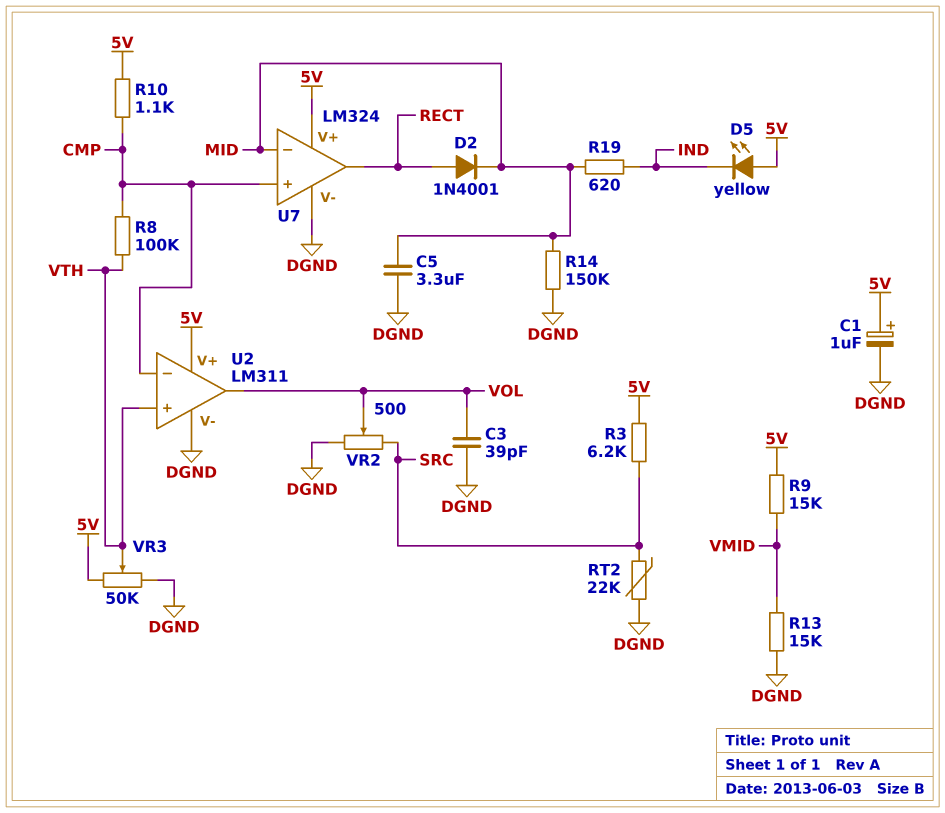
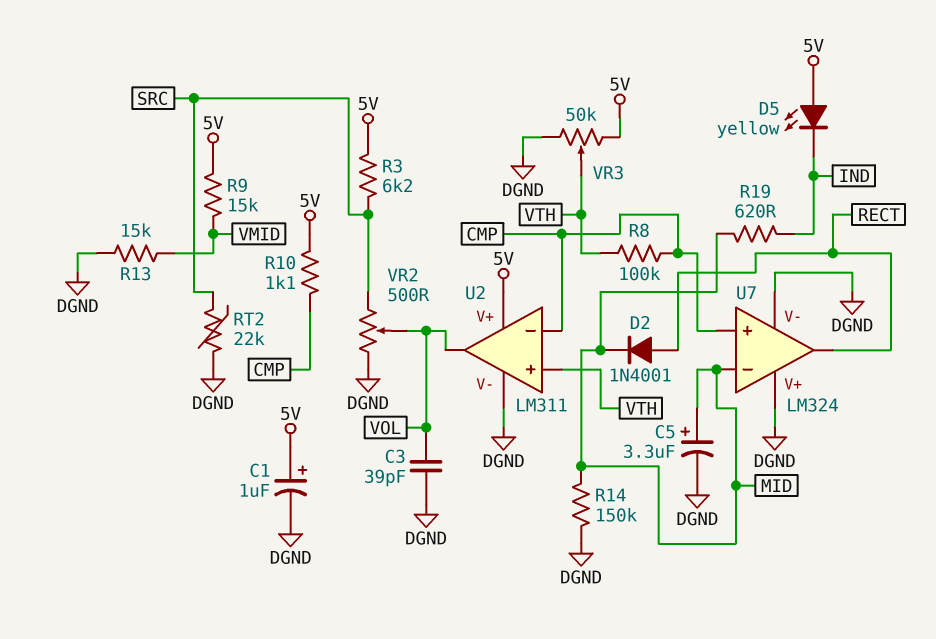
C5: 3.3uF (DGND, MID) -> 3.3uF (plus MID, minus DGND)
U7 pin V+: 5V -> DGND

